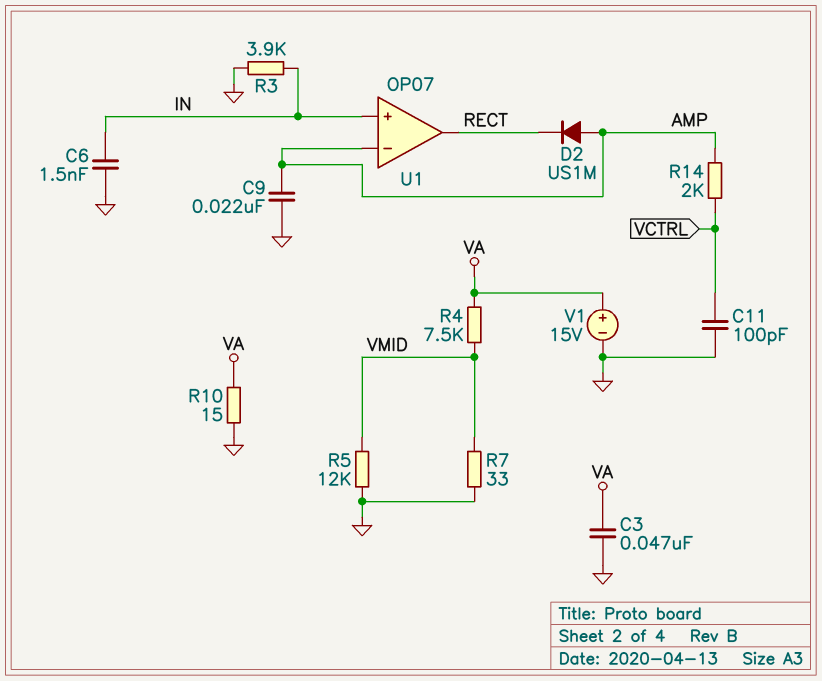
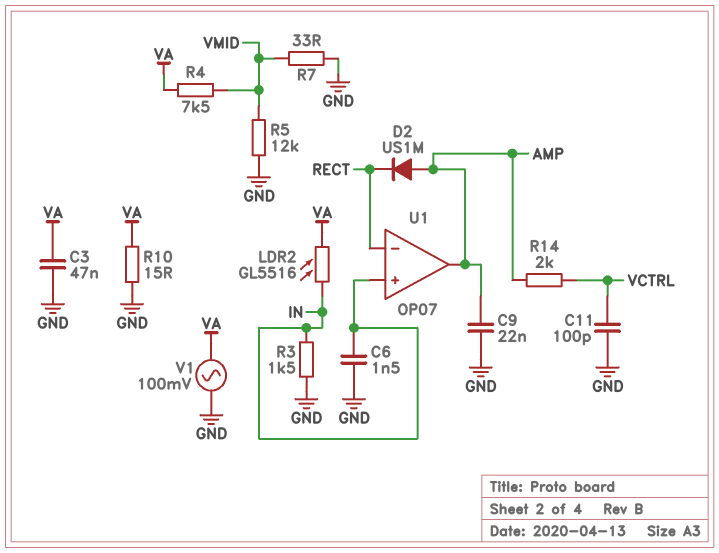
LDR2: none -> GL5516 (IN, VA)
R3: 3.9k (GND, IN) -> 1.5k (GND, IN)
U1 pin in-: AMP -> RECT
U1 pin out: RECT -> AMP
V1: 15V (plus VA, minus GND) -> AC 100mV (GND, VA)

